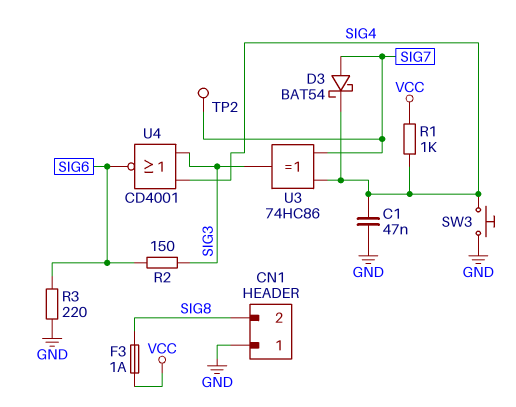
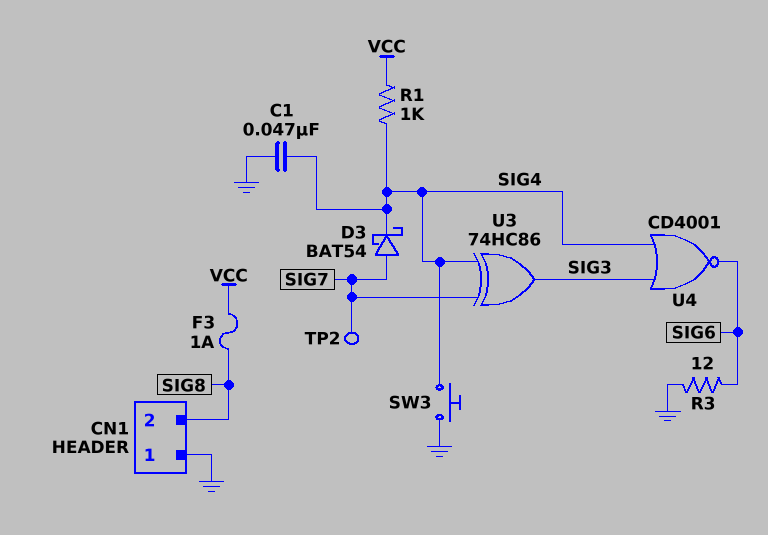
R2: 150 (SIG3, SIG6) -> none
R3: 220 (GND, SIG6) -> 12 (GND, SIG6)

